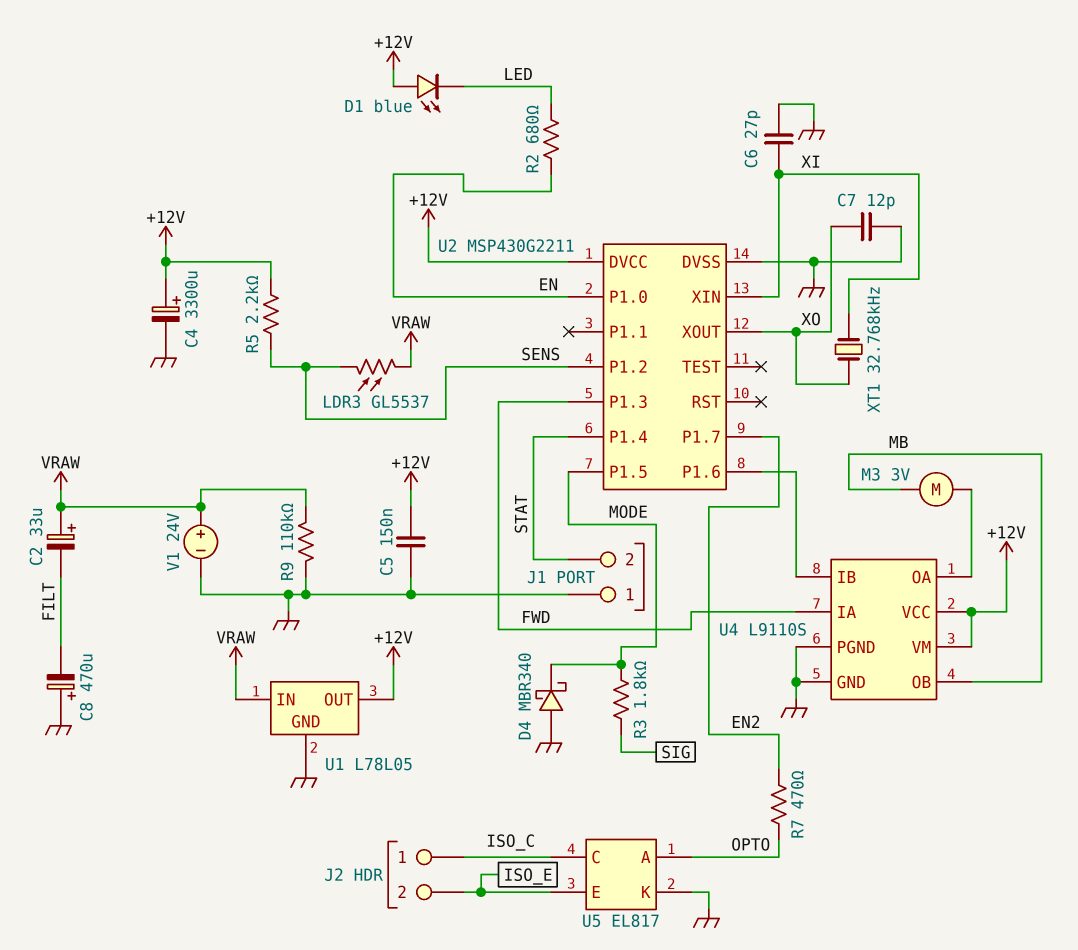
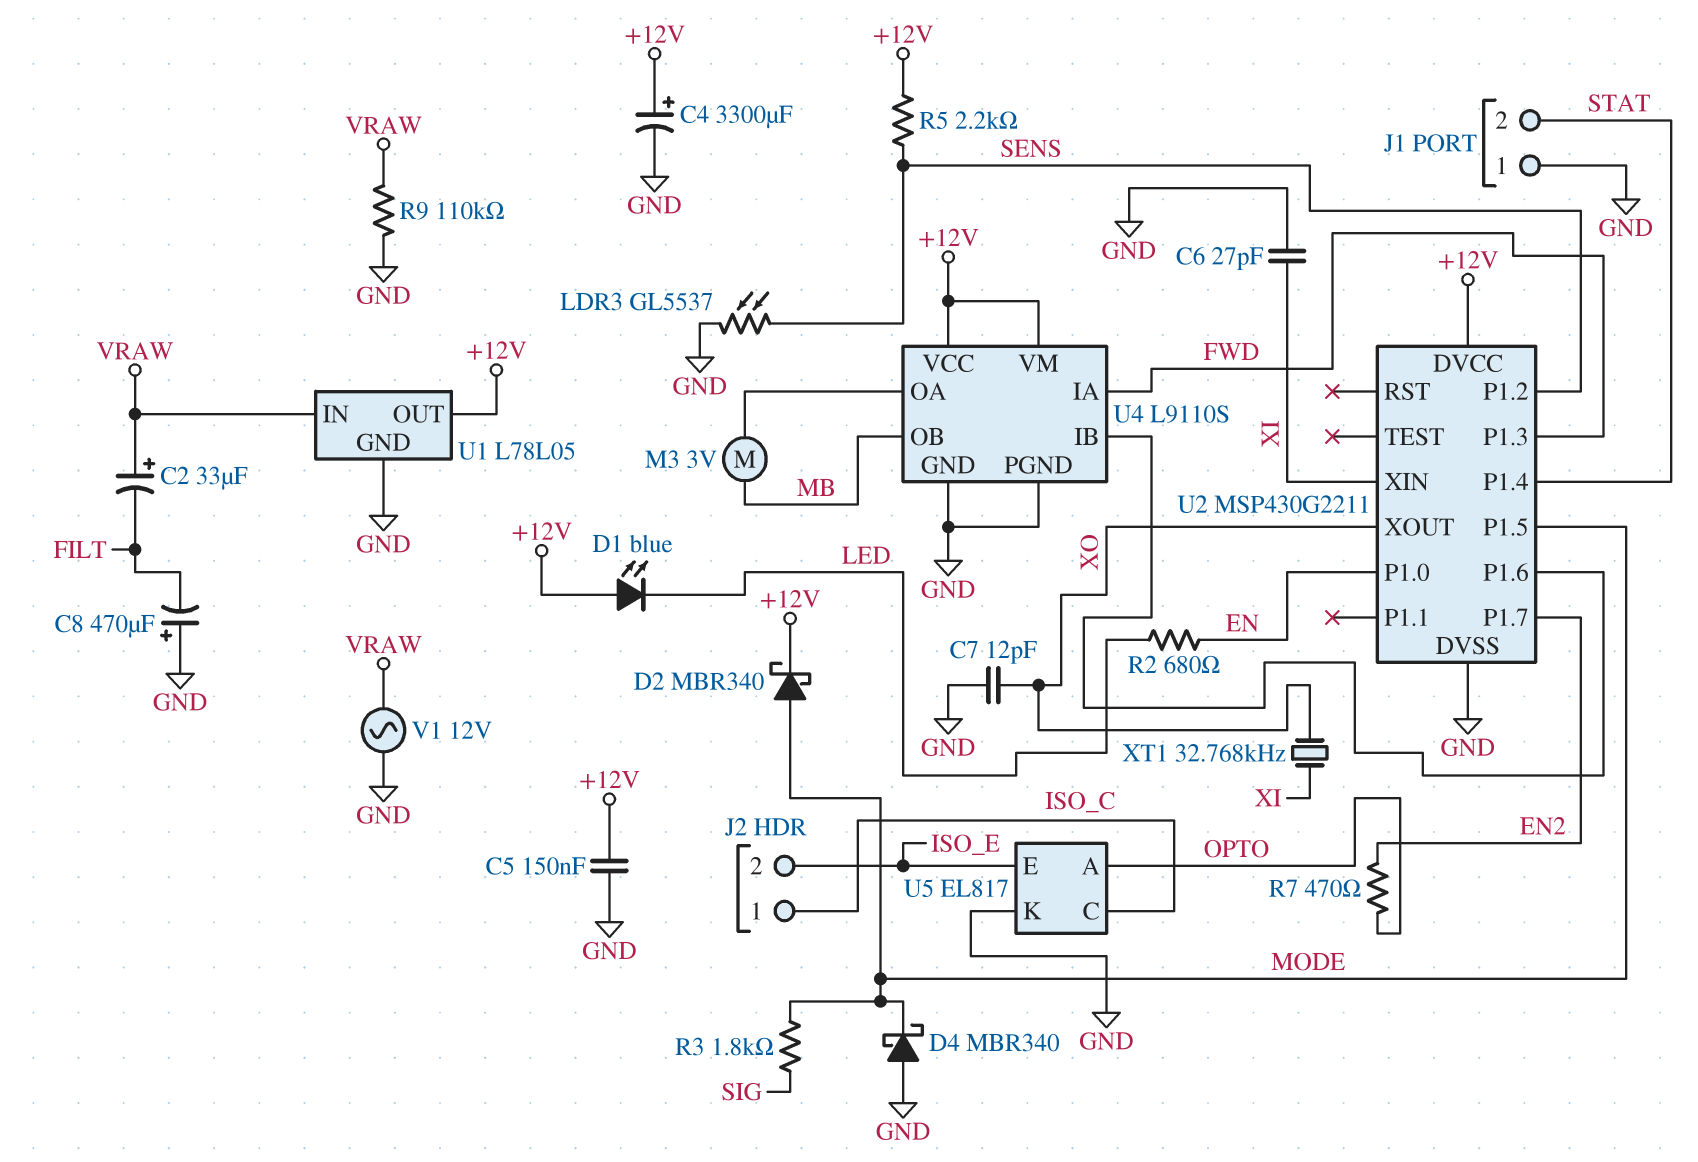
D2: none -> schottky MBR340 (A MODE, K +12V)
LDR3: GL5537 (SENS, VRAW) -> GL5537 (GND, SENS)
V1: 24V (plus VRAW, minus GND) -> AC 12V (GND, VRAW)

